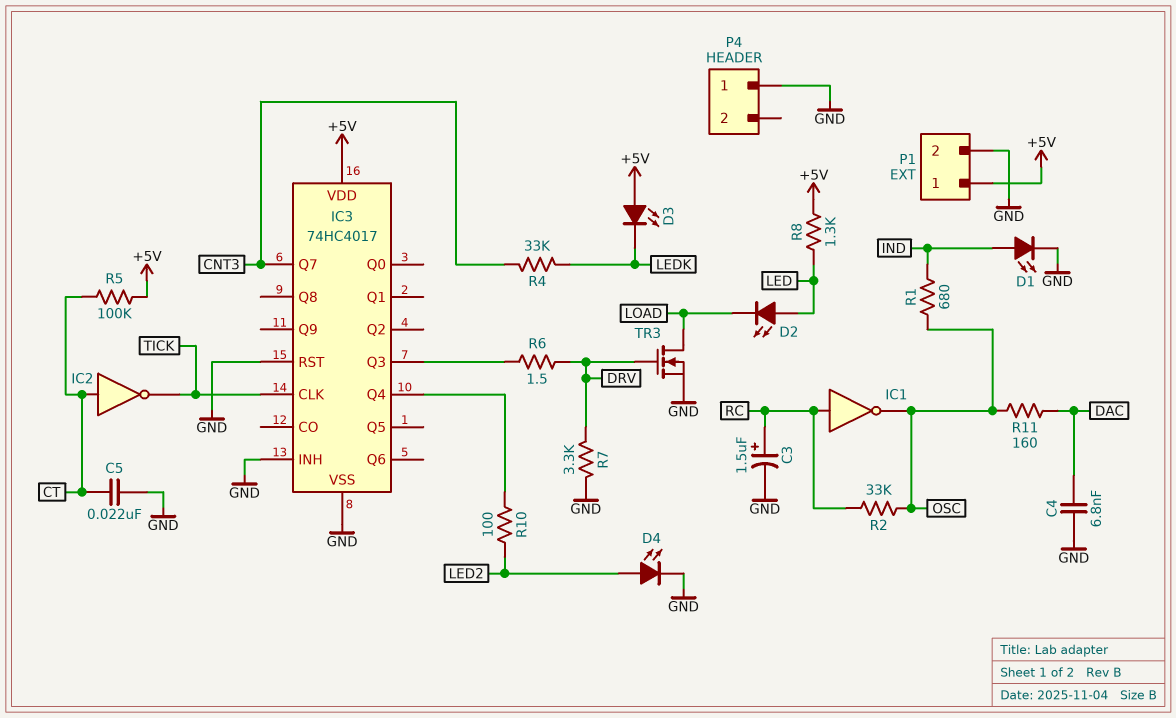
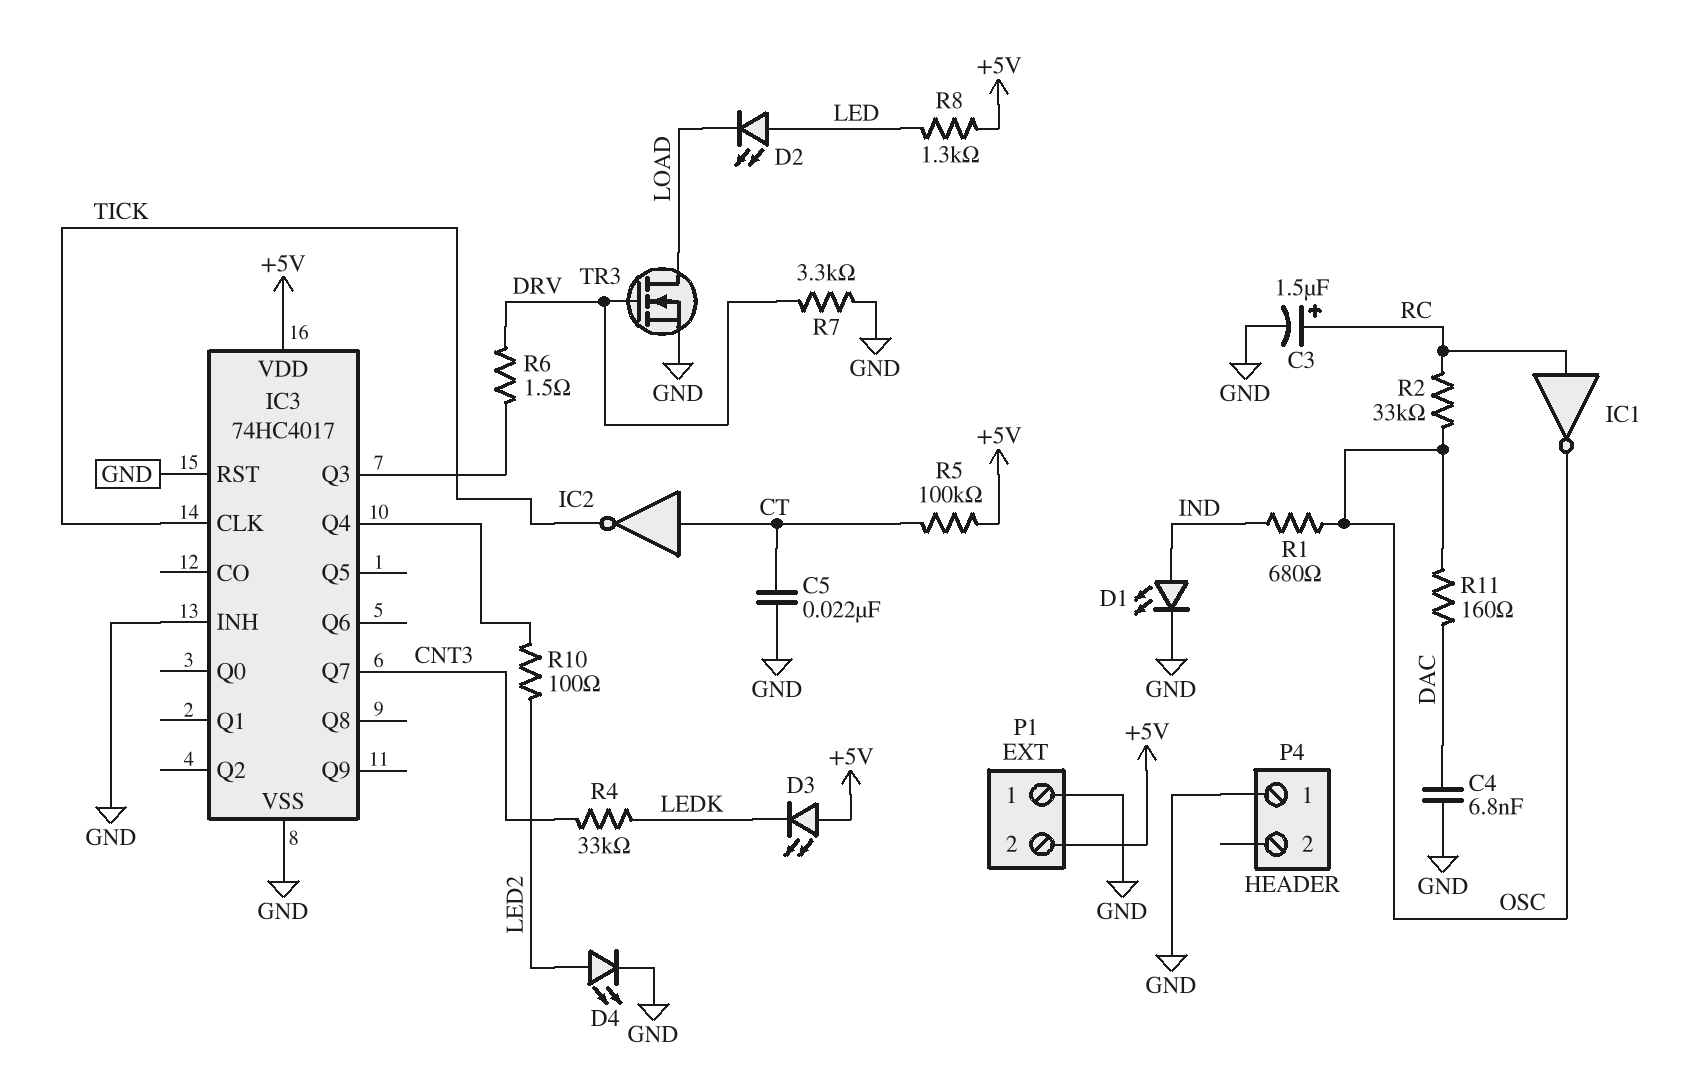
P1 pin 1: +5V -> GND
P1 pin 2: GND -> +5V

